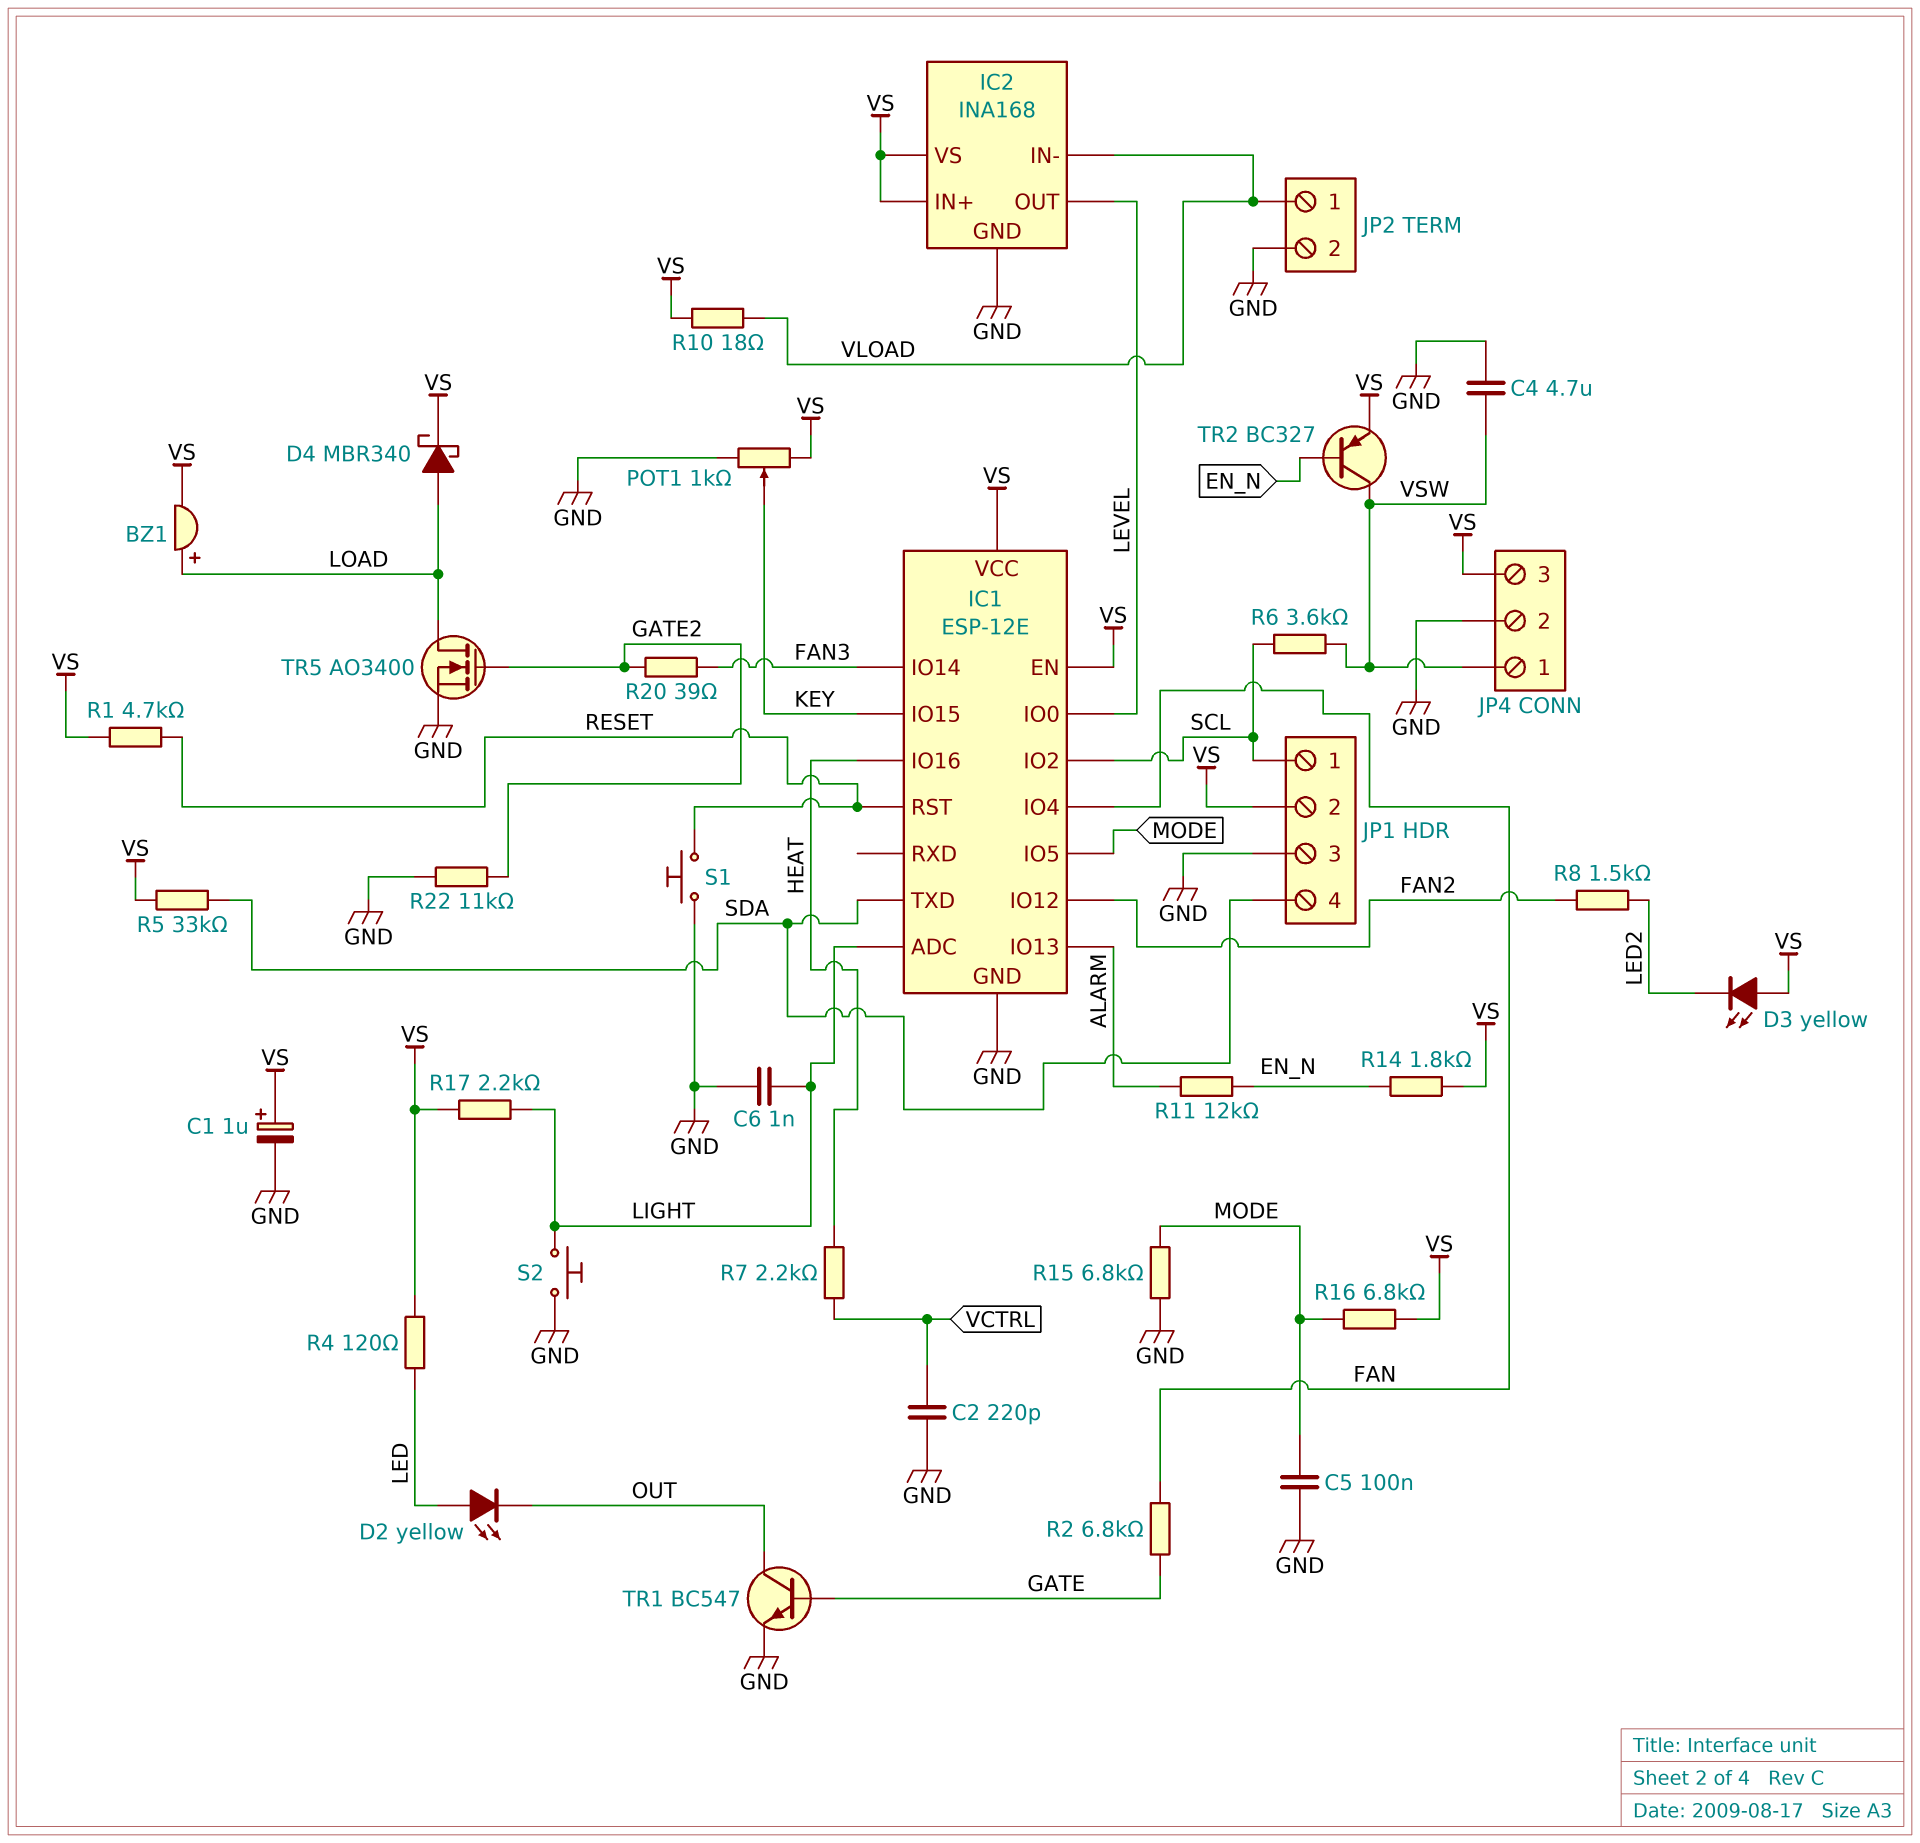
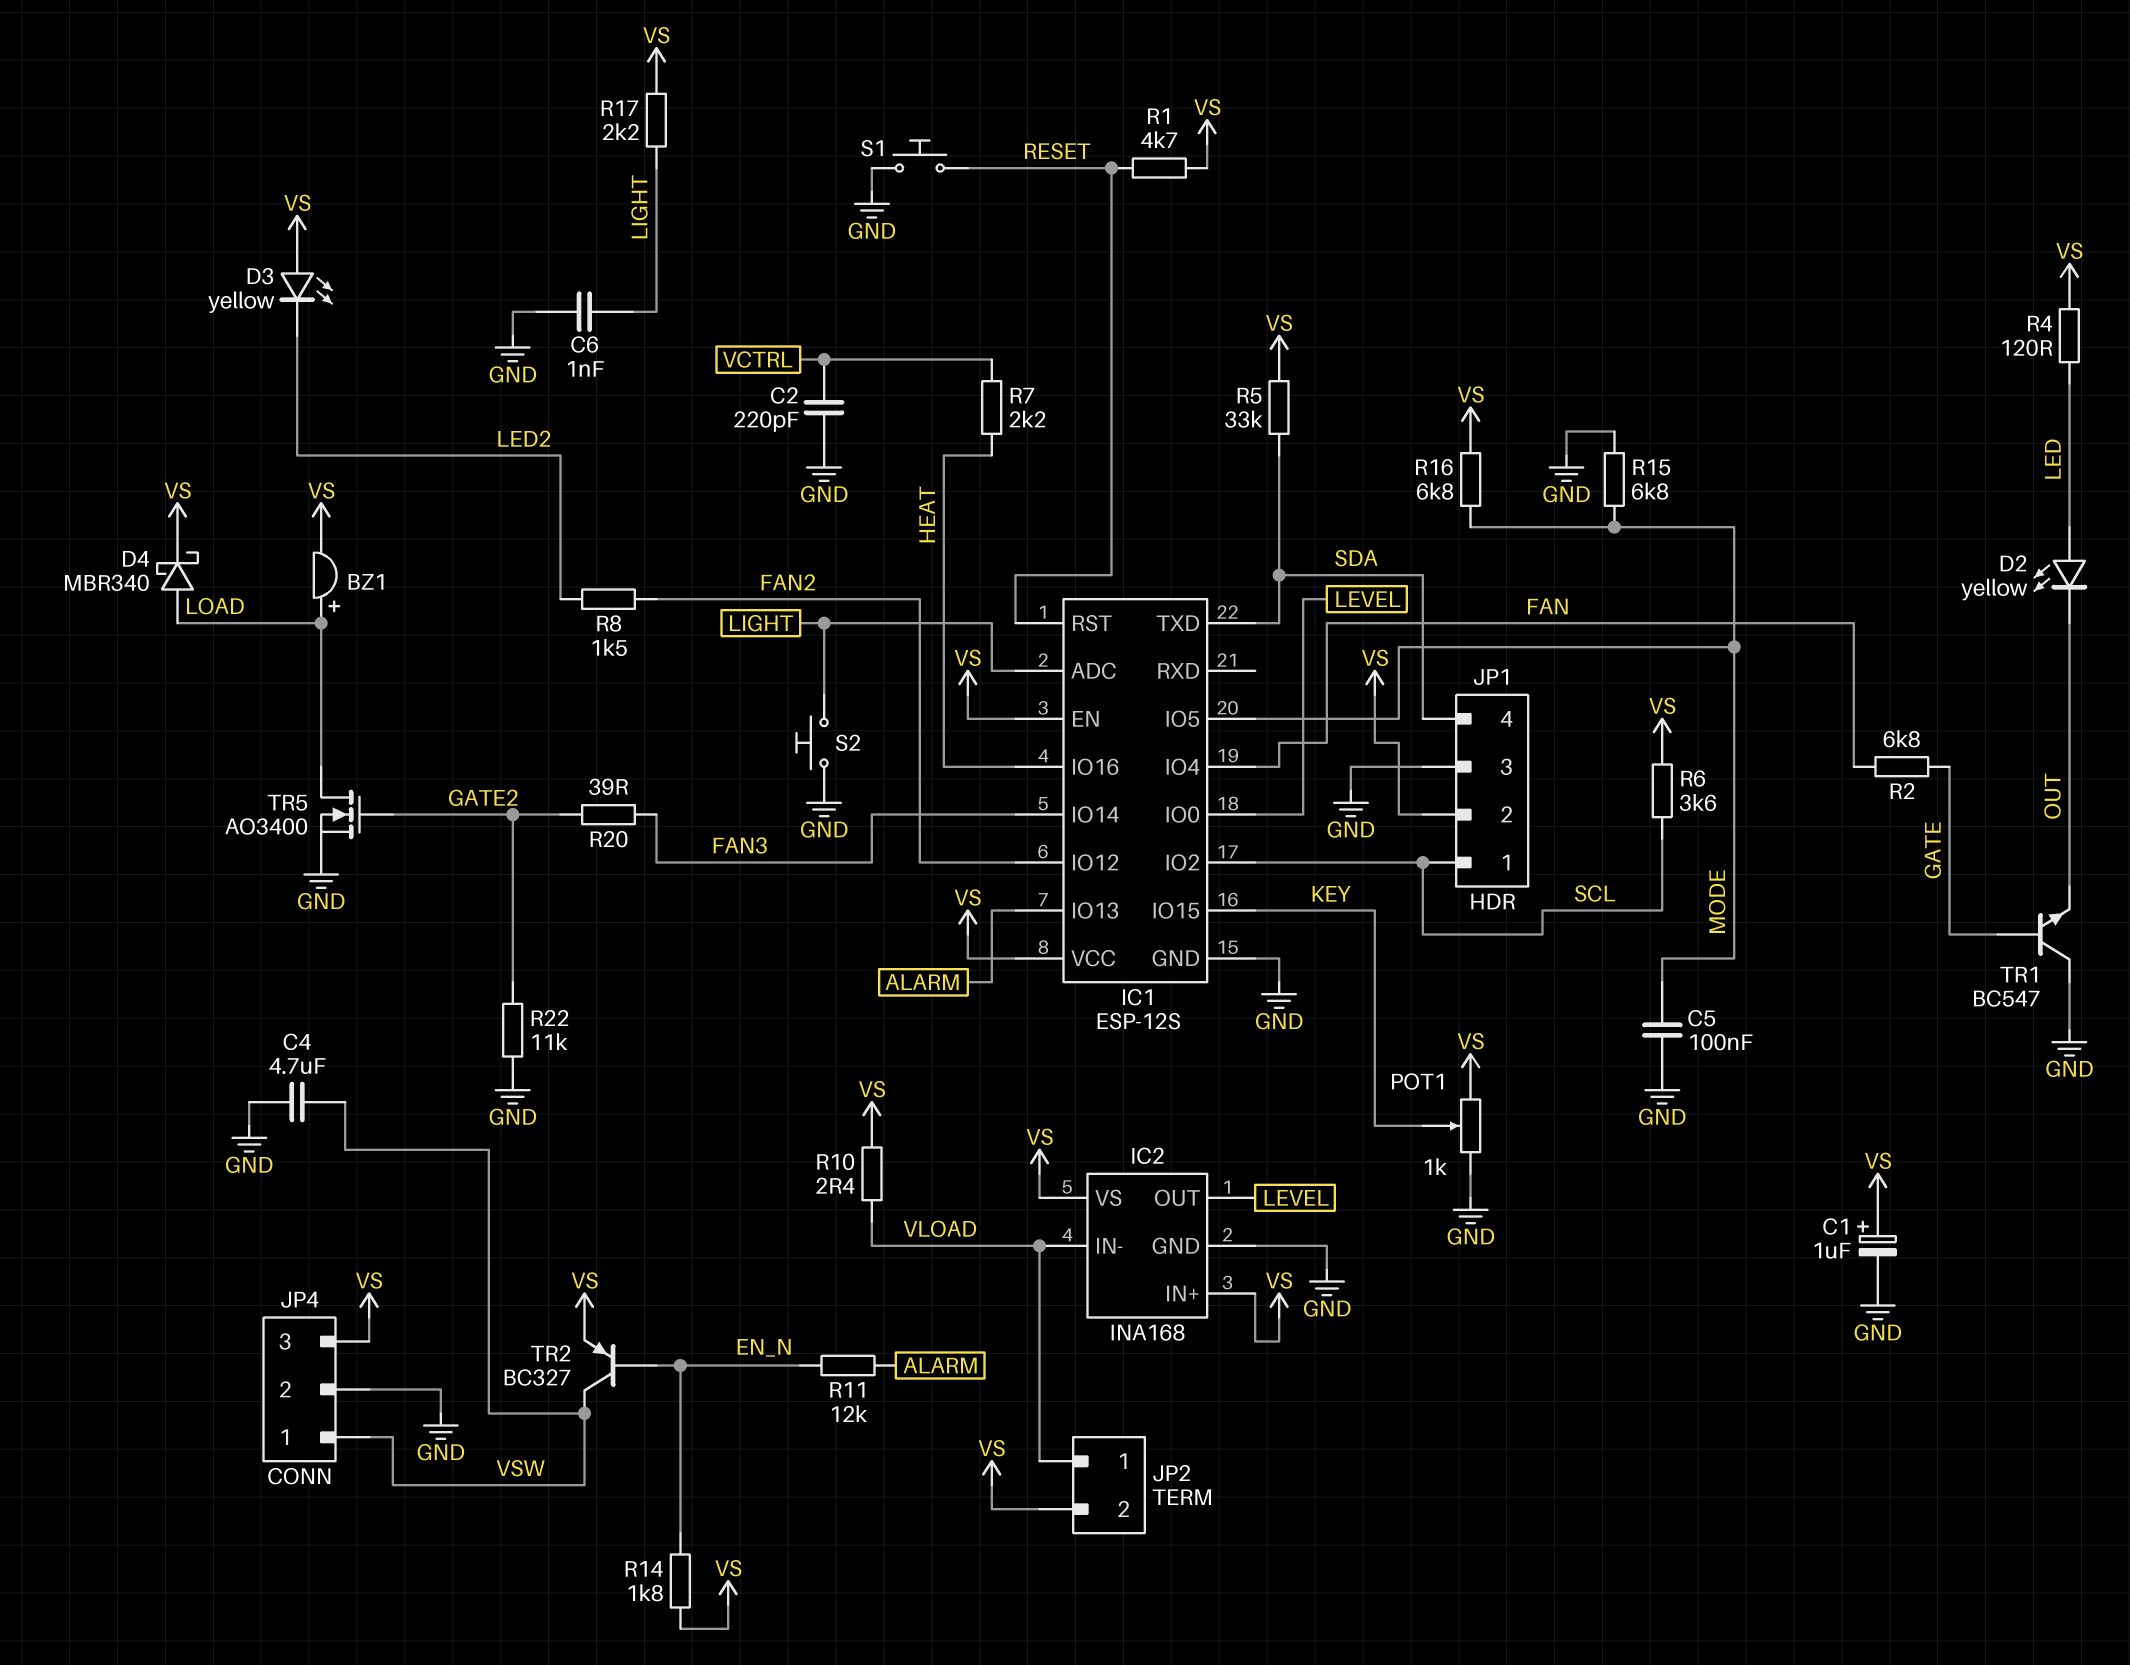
IC1: ESP-12E -> ESP-12S
JP2 pin 2: GND -> VS
R6: 3.6k (SCL, VSW) -> 3.6k (SCL, VS)
R10: 18 (VLOAD, VS) -> 2.4 (VLOAD, VS)
TR1: NPN BC547 (B GATE, C OUT, E GND) -> NPN BC547 (B GATE, C GND, E OUT)

